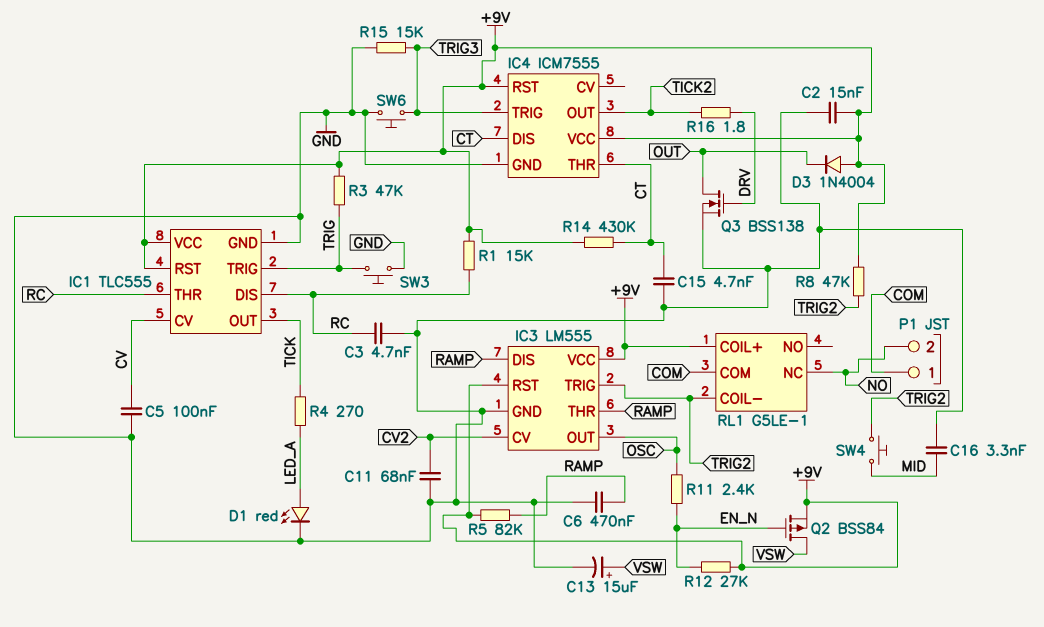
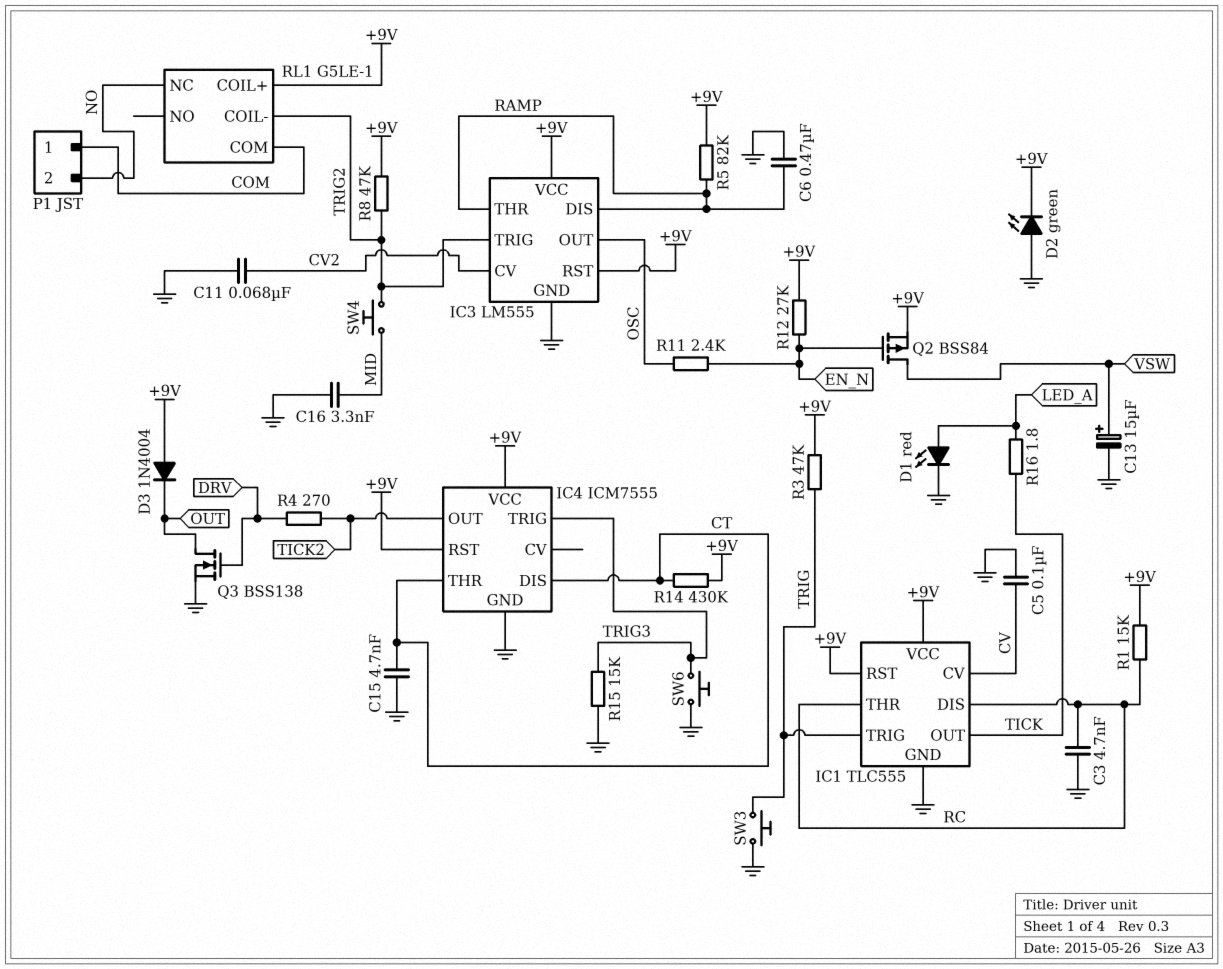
C2: 15nF (+9V, GND) -> none
D2: none -> LED green (A GND, K +9V)
R4: 270 (LED_A, TICK) -> 270 (DRV, TICK2)
R16: 1.8 (DRV, TICK2) -> 1.8 (LED_A, TICK)

